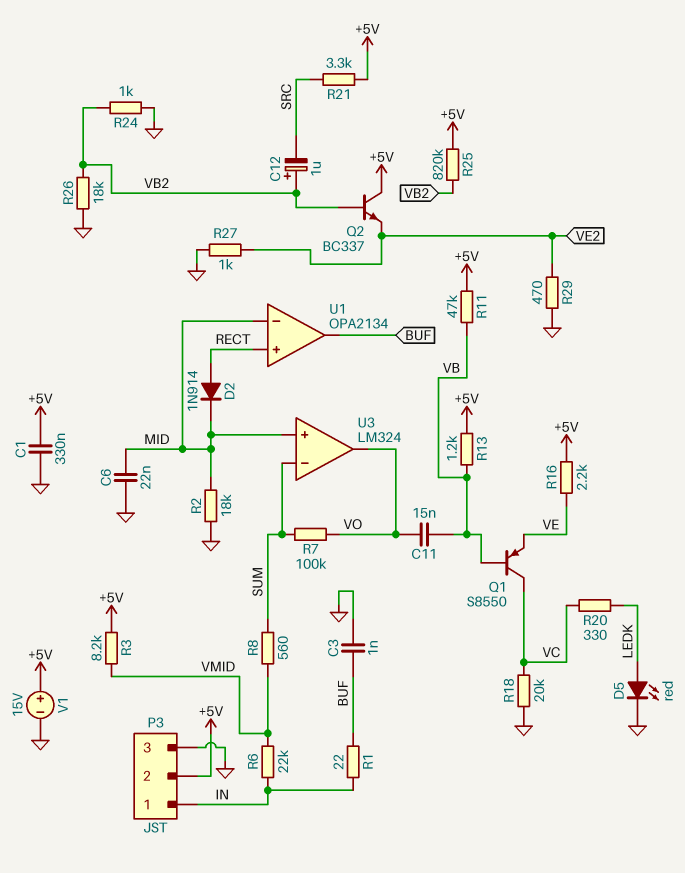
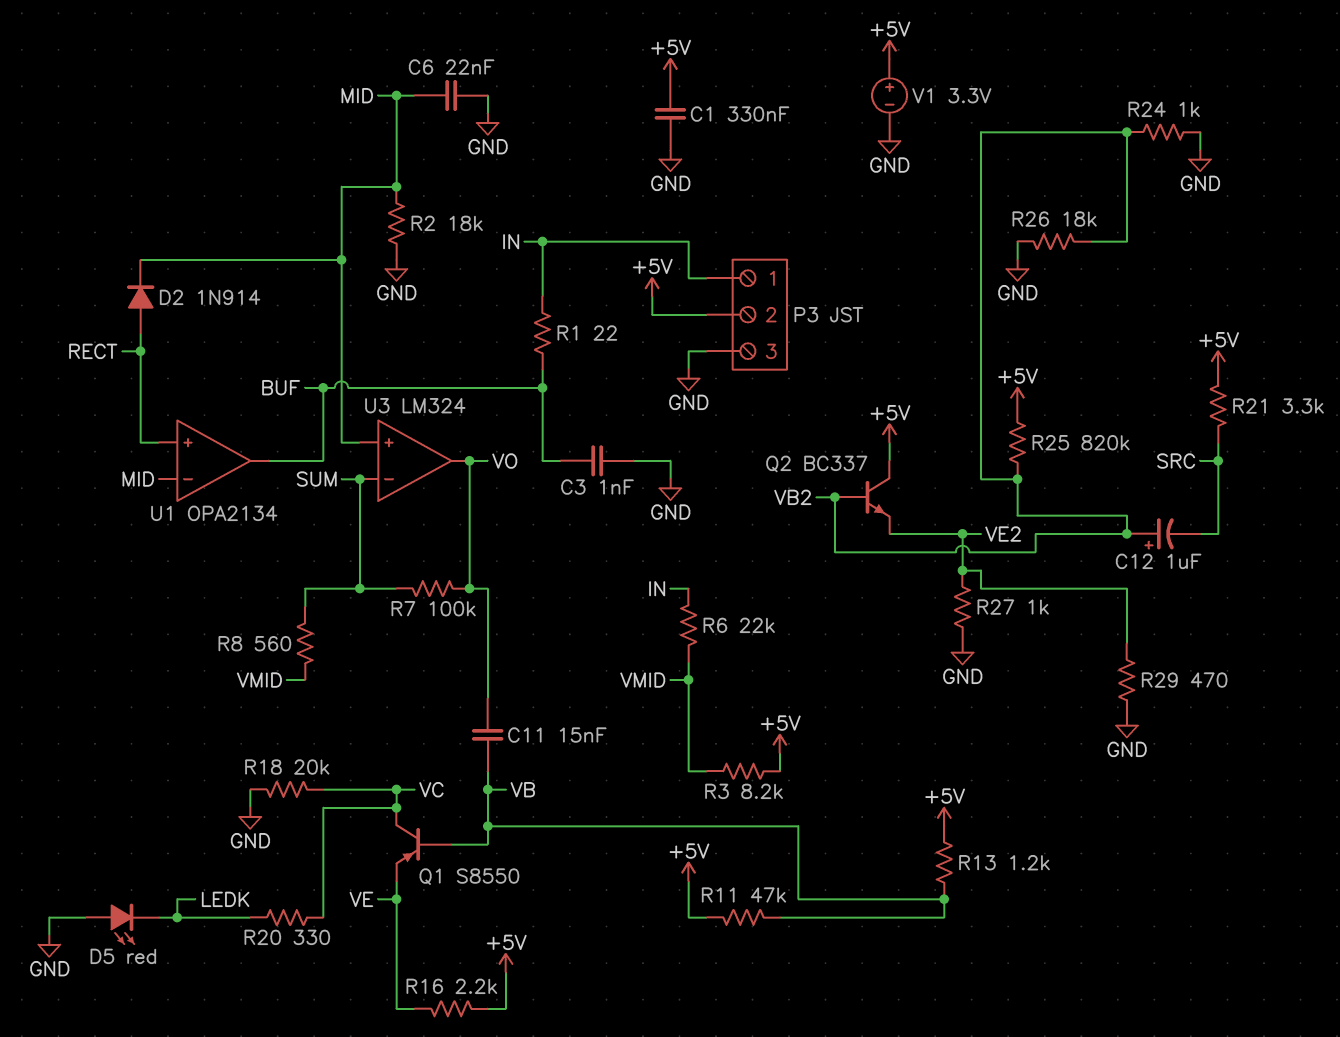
D5: LED red (A LEDK, K GND) -> LED red (A GND, K LEDK)
V1: 15V (plus +5V, minus GND) -> 3.3V (plus +5V, minus GND)

